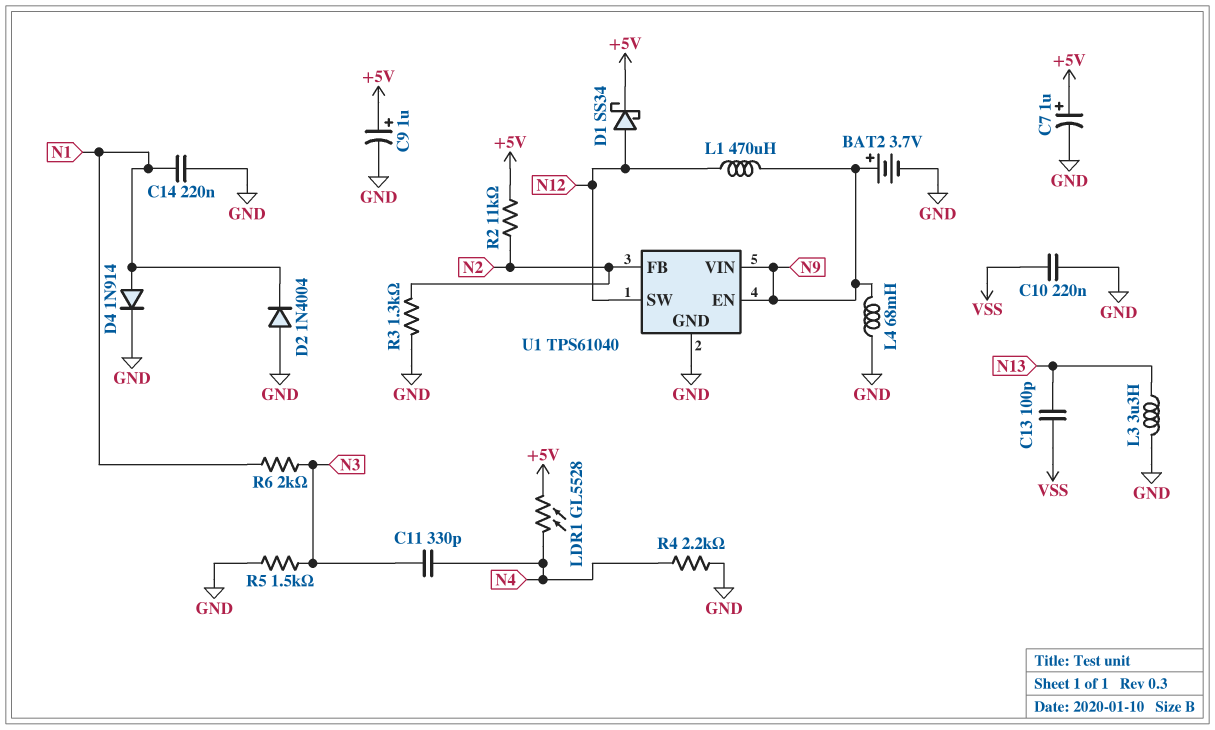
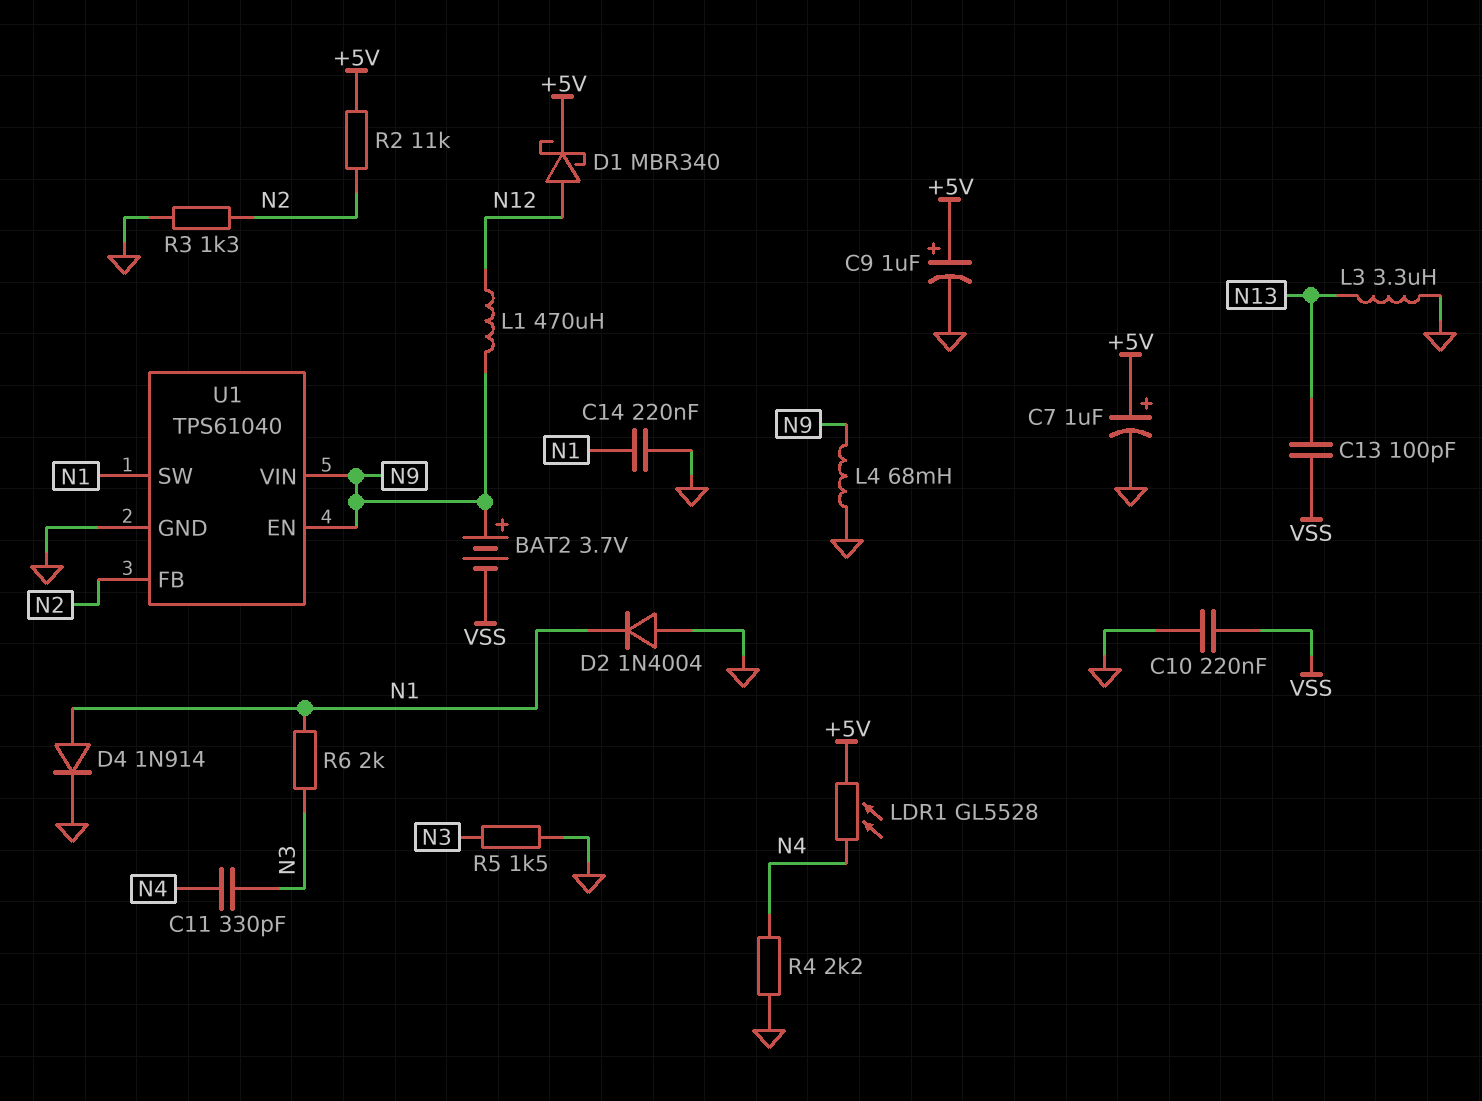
BAT2: 3.7V (plus N9, minus GND) -> 3.7V (plus N9, minus VSS)
D1: schottky SS34 (A N12, K +5V) -> schottky MBR340 (A N12, K +5V)
U1 pin SW: N12 -> N1

